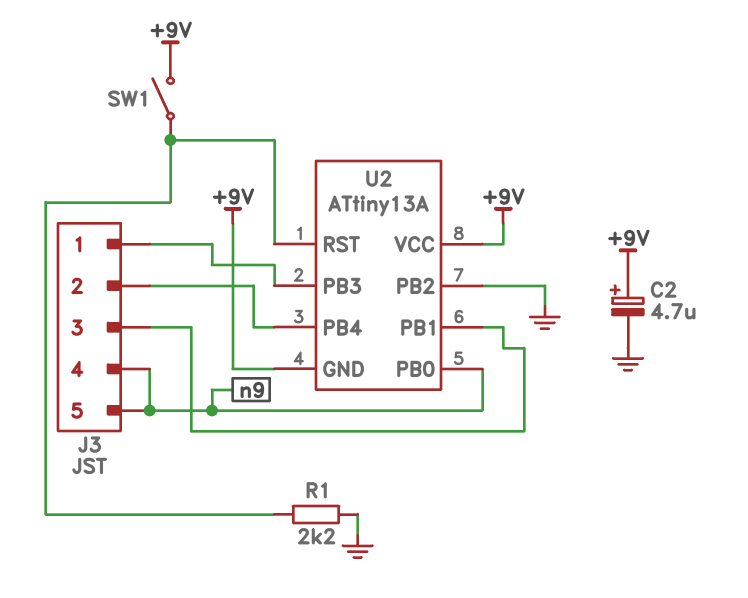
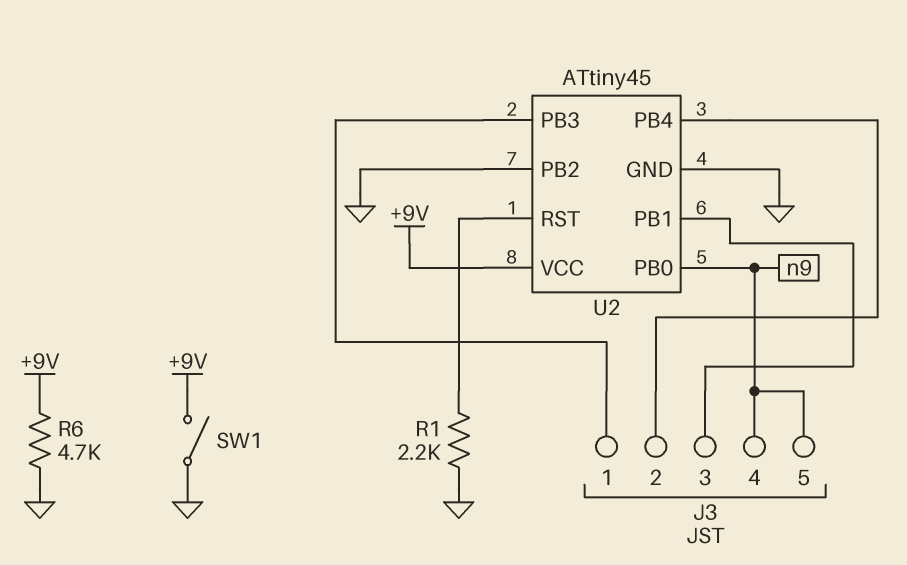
C2: 4.7uF (plus +9V, minus GND) -> none
R6: none -> 4.7k (+9V, GND)
SW1: switch (+9V, U2/RST) -> switch (+9V, GND)
U2: ATtiny13A -> ATtiny45
U2 pin GND: +9V -> GND

